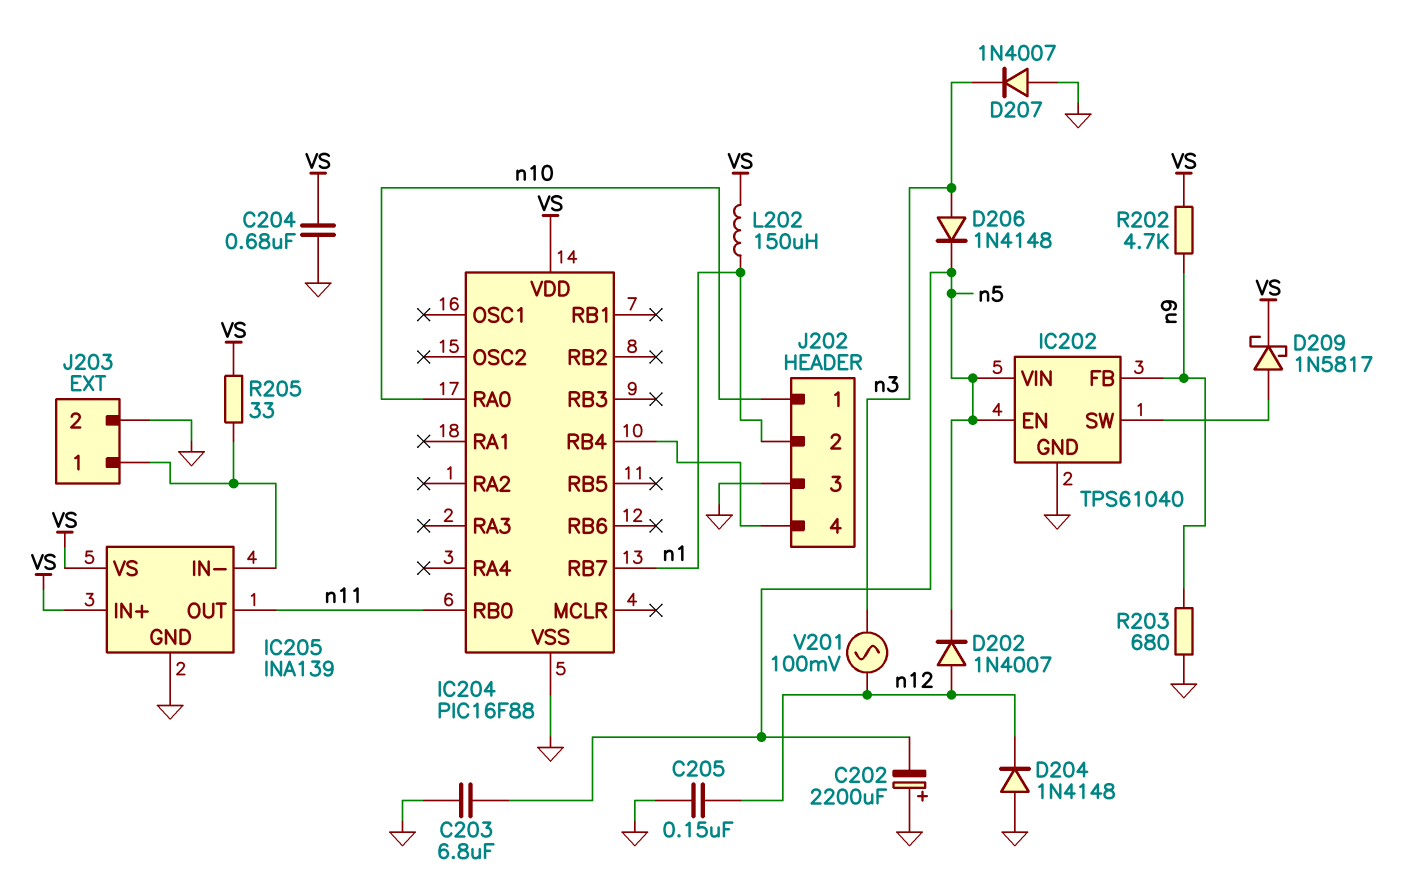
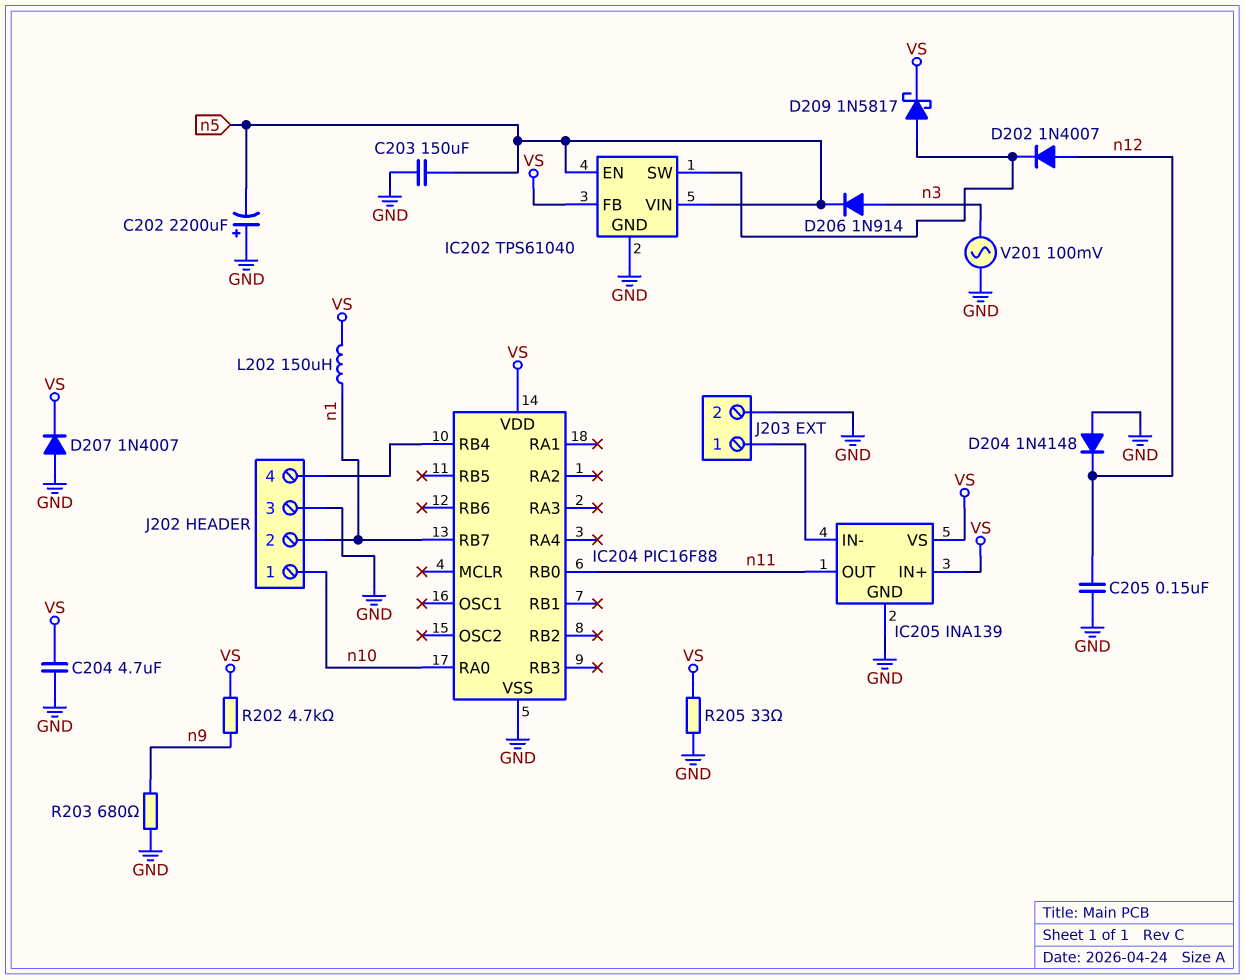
C203: 6.8uF (GND, n5) -> 150uF (GND, n5)
C204: 680nF (GND, VS) -> 4.7uF (GND, VS)
D202: diode 1N4007 (A n12, K n5) -> diode 1N4007 (A n12, K IC202/SW)
D206: diode 1N4148 (A n3, K n5) -> diode 1N914 (A n3, K n5)
D207: diode 1N4007 (A GND, K n3) -> diode 1N4007 (A GND, K VS)
IC202 pin FB: n9 -> VS
R205: 33 (IC205/IN-, VS) -> 33 (GND, VS)
V201: AC 100mV (n3, n12) -> AC 100mV (GND, n3)

